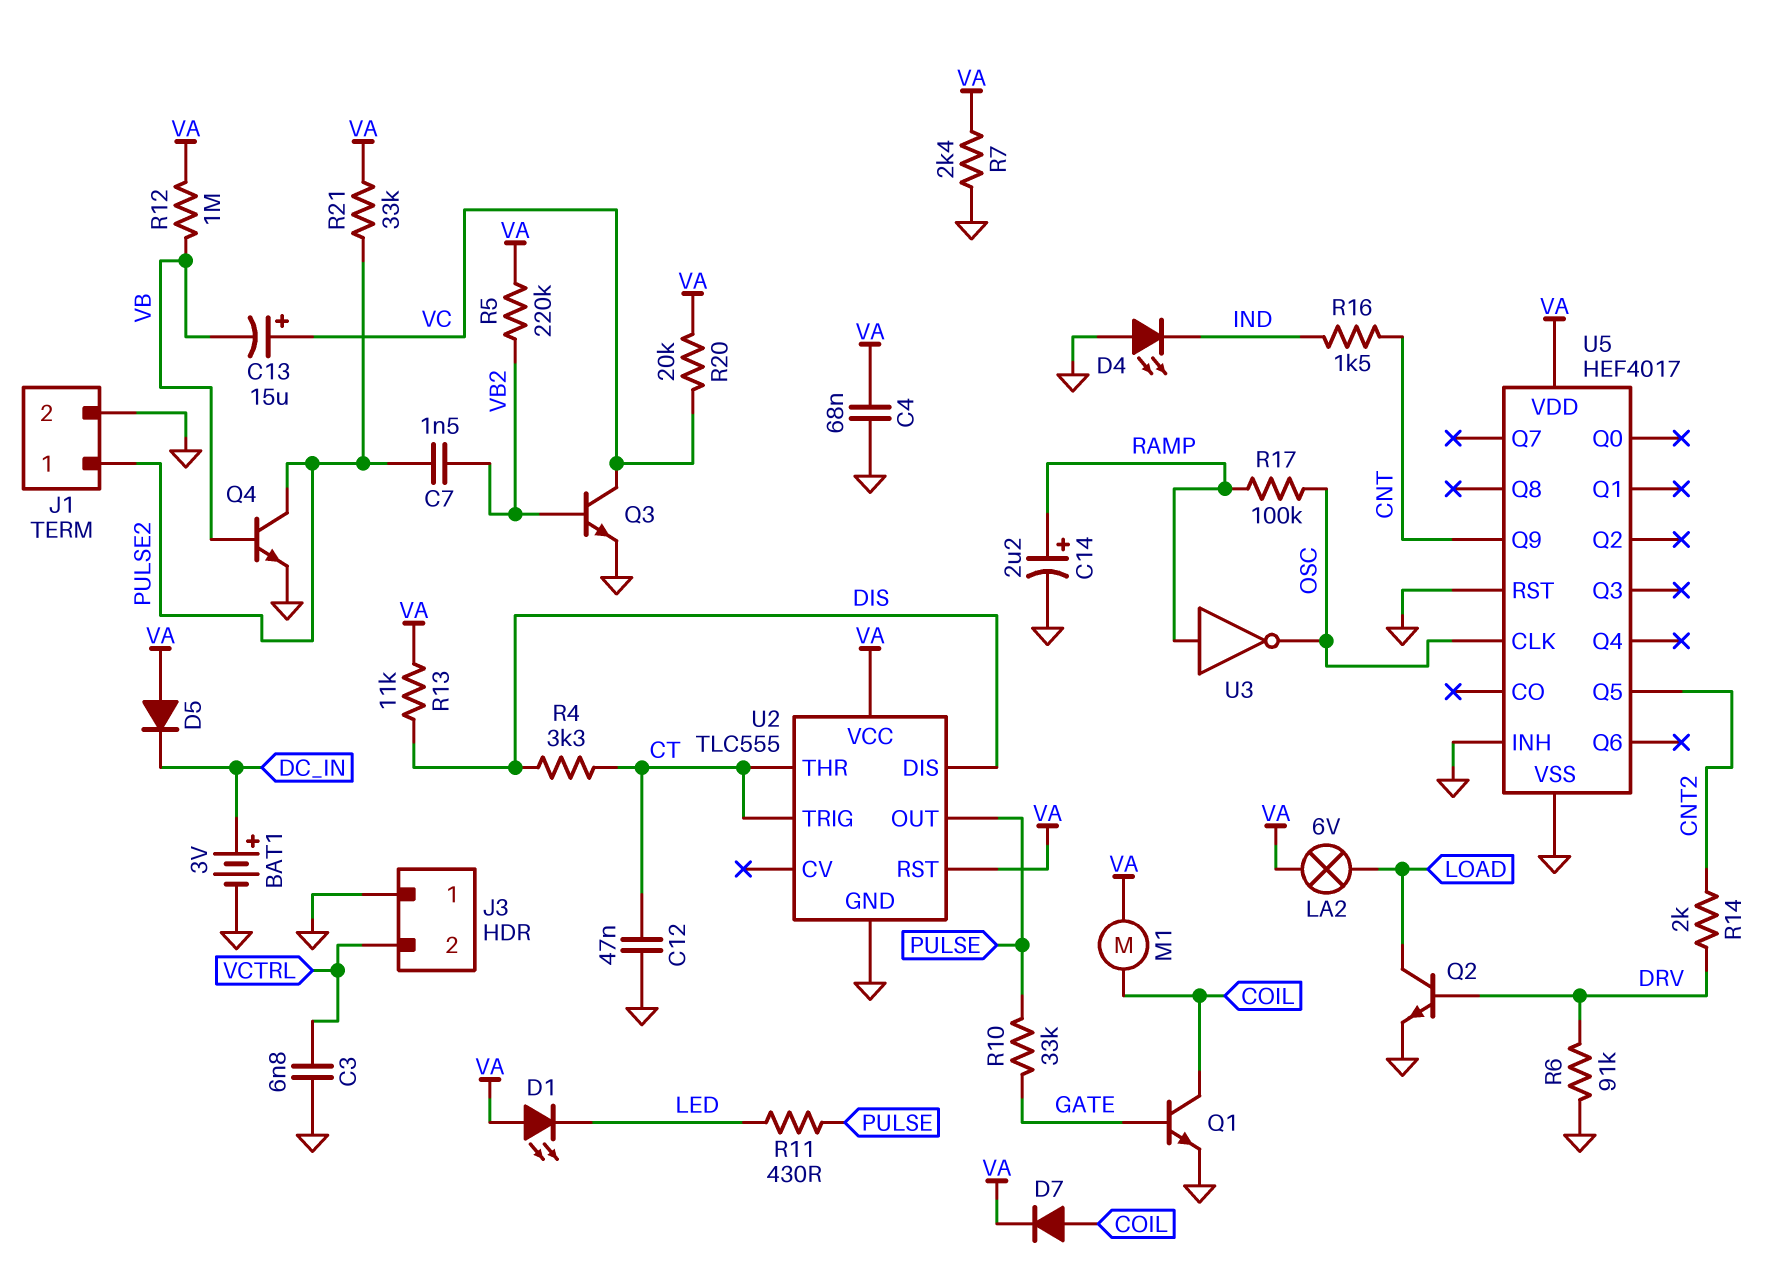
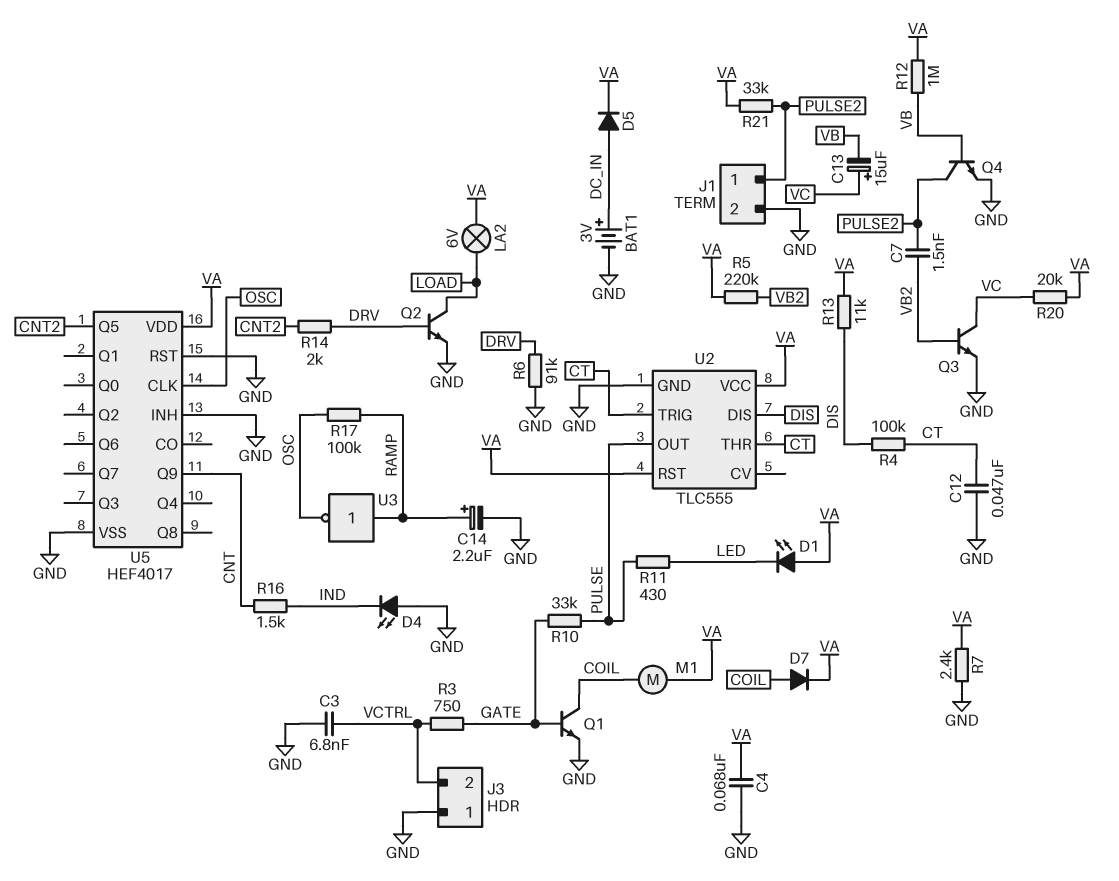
D5: diode (A VA, K DC_IN) -> diode (A DC_IN, K VA)
R3: none -> 750 (GATE, VCTRL)
R4: 3.3k (CT, DIS) -> 100k (CT, DIS)

